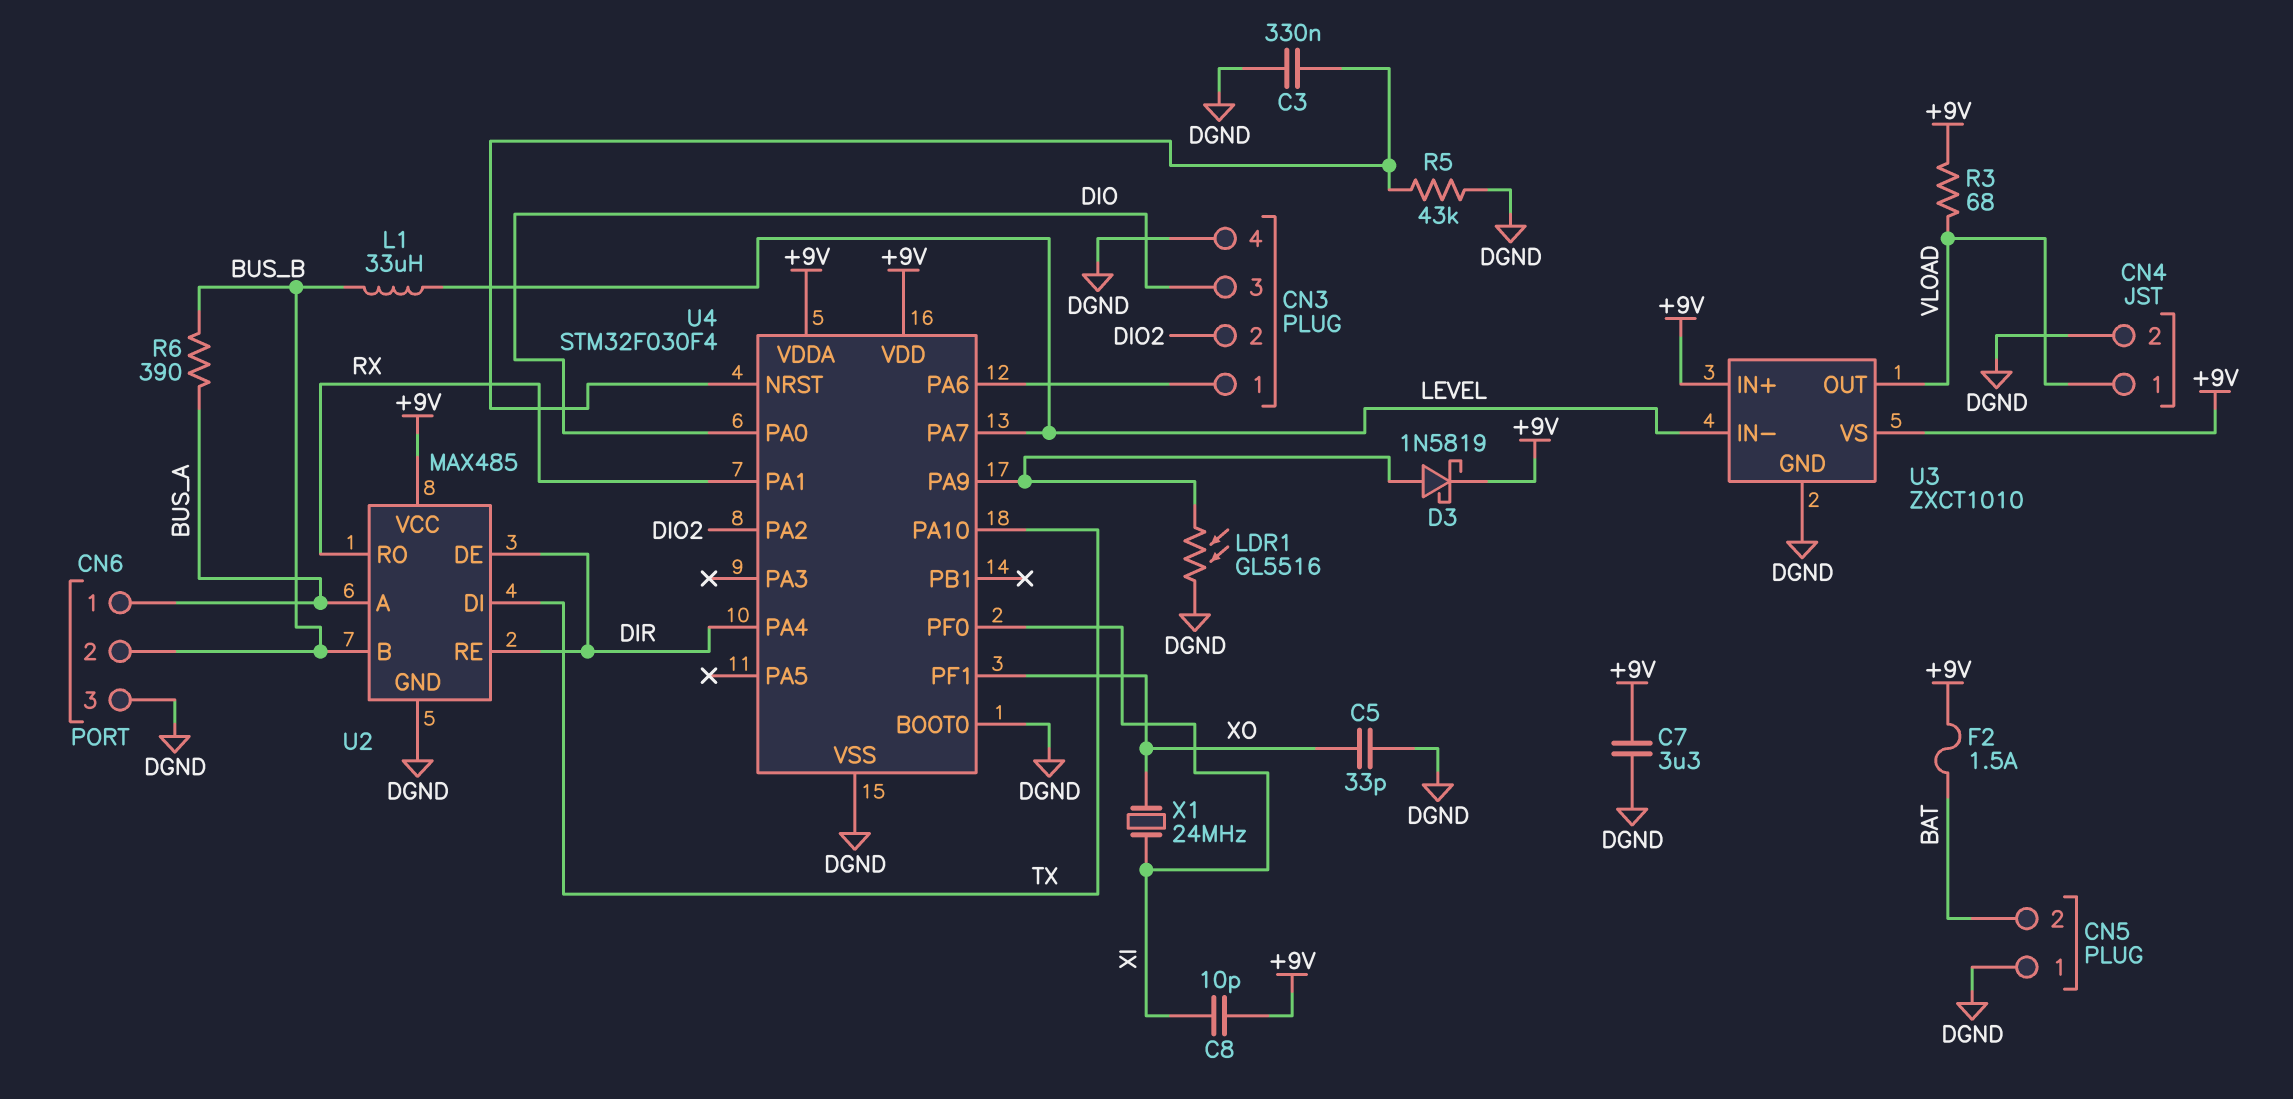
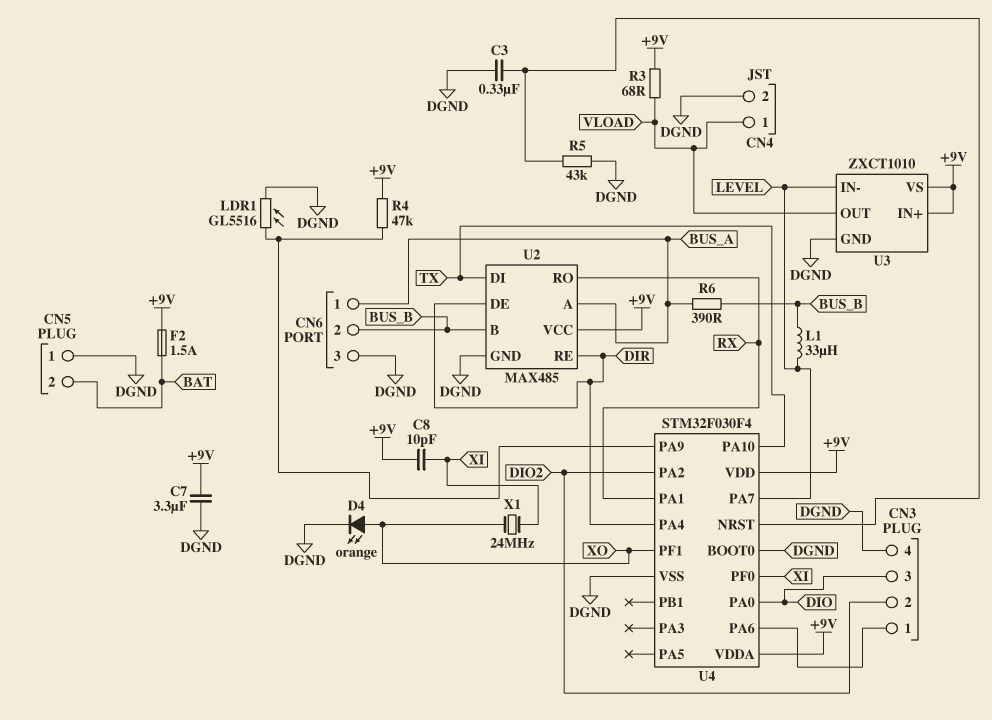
C5: 33pF (DGND, XO) -> none
D3: schottky 1N5819 (A U4/PA9, K +9V) -> none
D4: none -> LED orange (A XO, K DGND)
R4: none -> 47k (+9V, U4/PA9)

